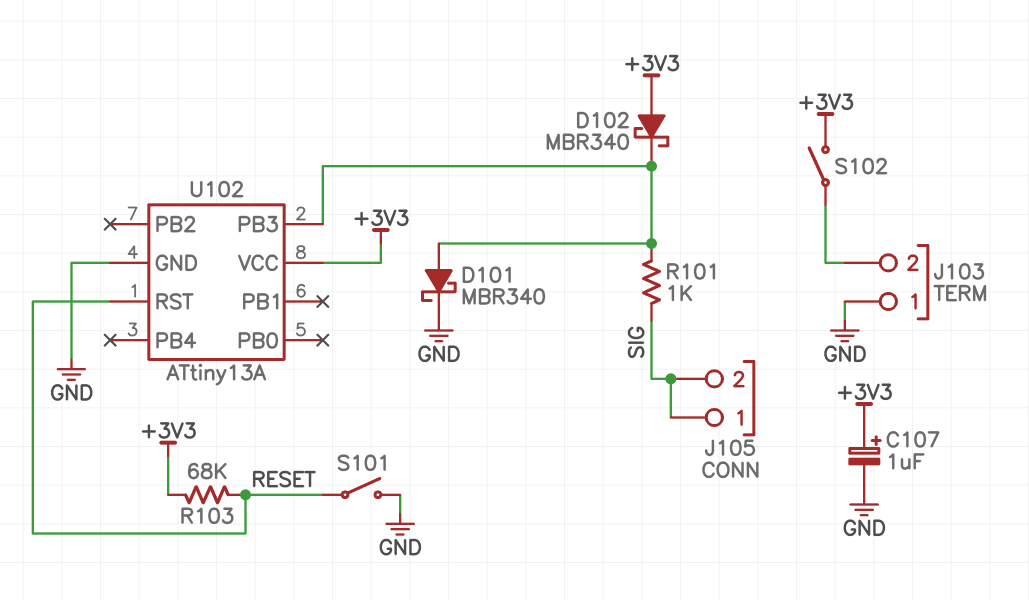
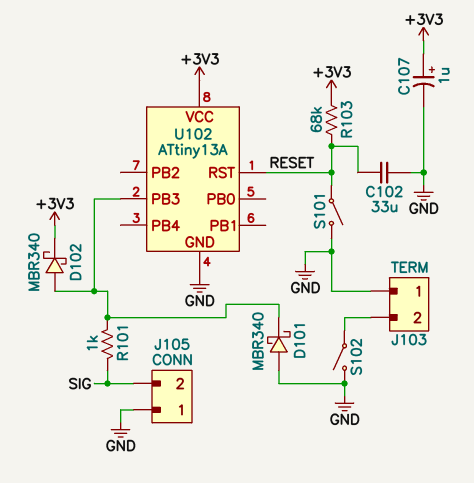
C102: none -> 33uF (GND, RESET)
D101: schottky MBR340 (A U102/PB3, K GND) -> schottky MBR340 (A GND, K U102/PB3)
D102: schottky MBR340 (A +3V3, K U102/PB3) -> schottky MBR340 (A U102/PB3, K +3V3)
J105 pin 1: SIG -> GND
S102: switch (+3V3, J103/2) -> switch (GND, J103/2)

